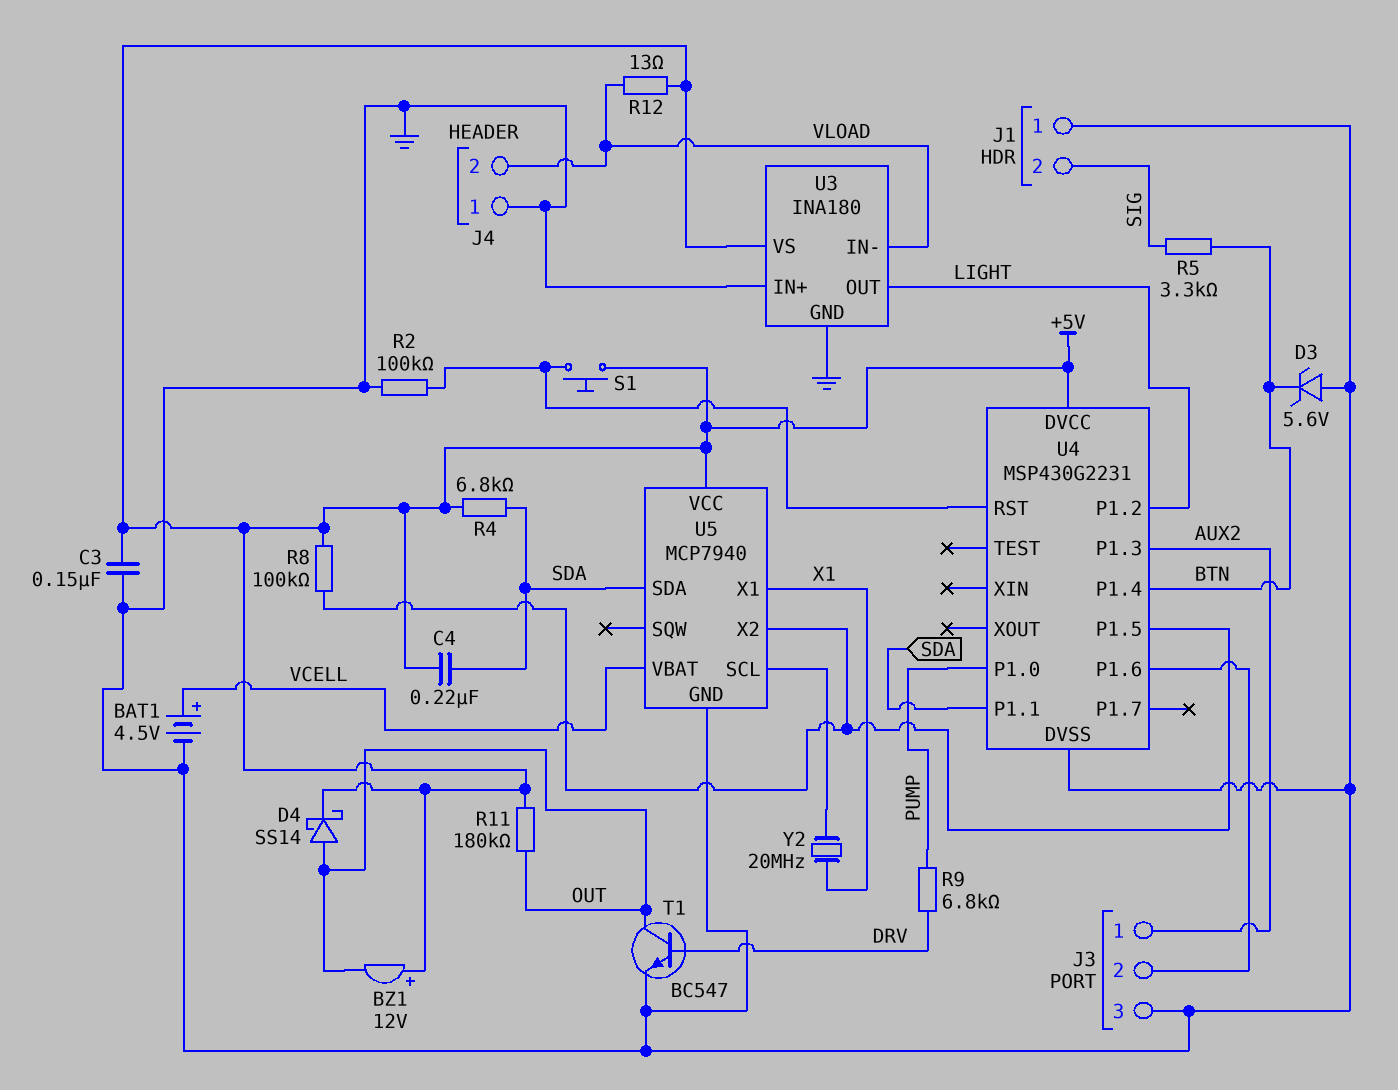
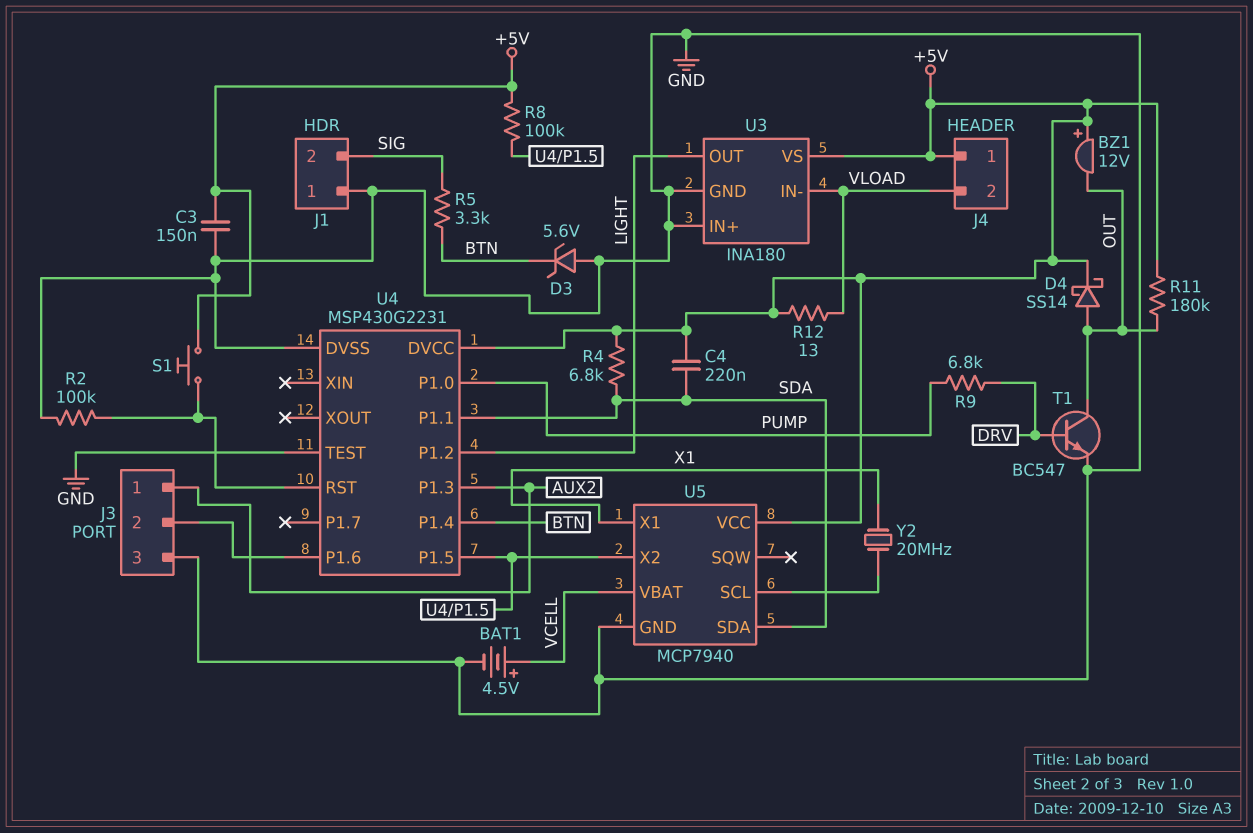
J4 pin 1: GND -> +5V
U4 pin TEST: none -> GND

